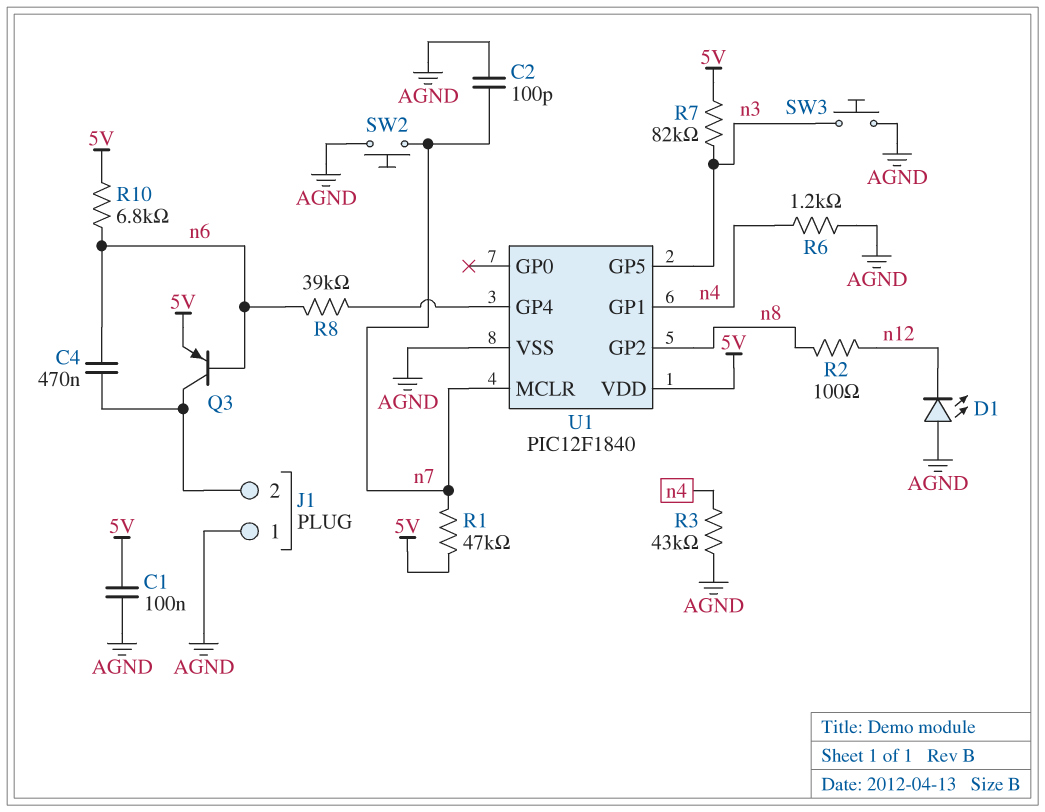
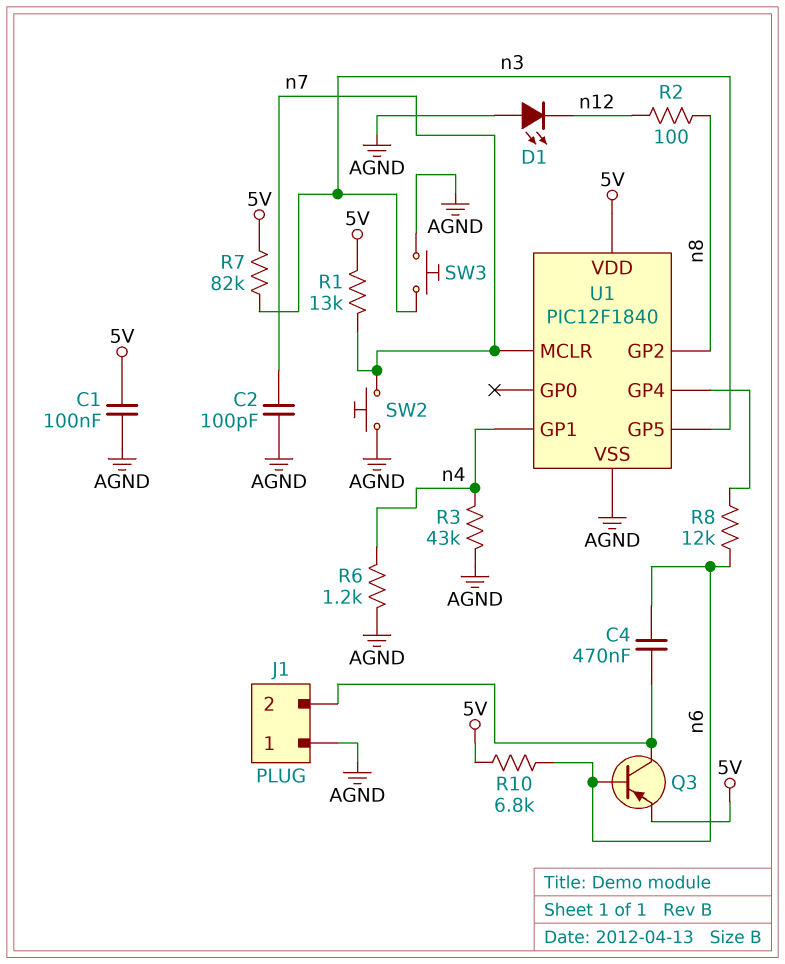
R1: 47k (5V, n7) -> 13k (5V, n7)
R8: 39k (U1/GP4, n6) -> 12k (U1/GP4, n6)

